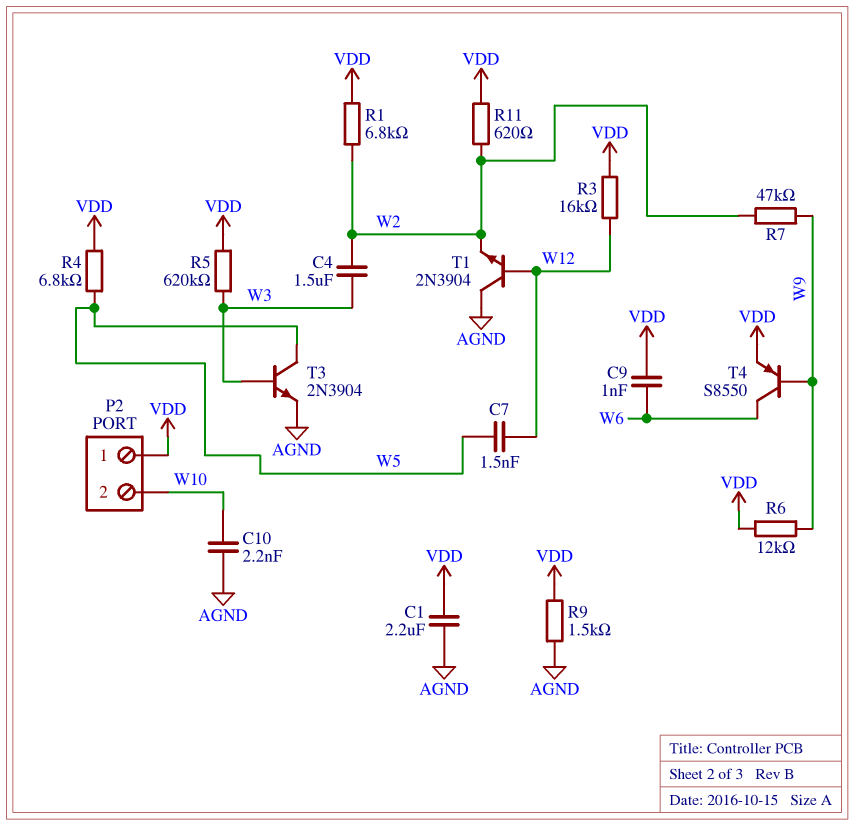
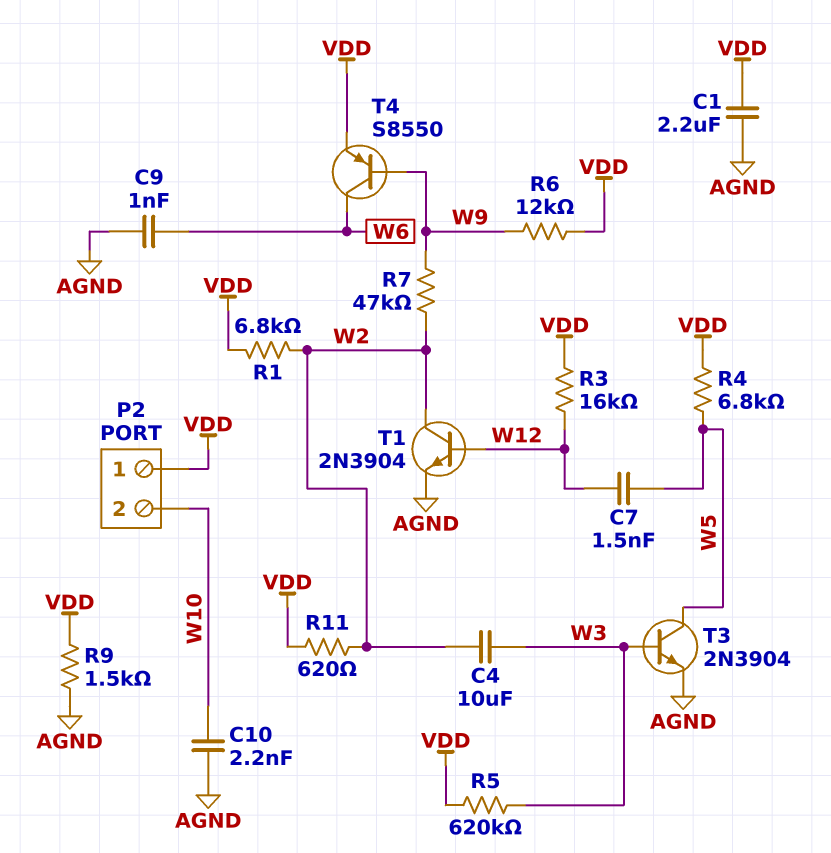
C4: 1.5uF (W2, W3) -> 10uF (W2, W3)
C9: 1nF (VDD, W6) -> 1nF (AGND, W6)
T1: NPN 2N3904 (B W12, C AGND, E W2) -> NPN 2N3904 (B W12, C W2, E AGND)

